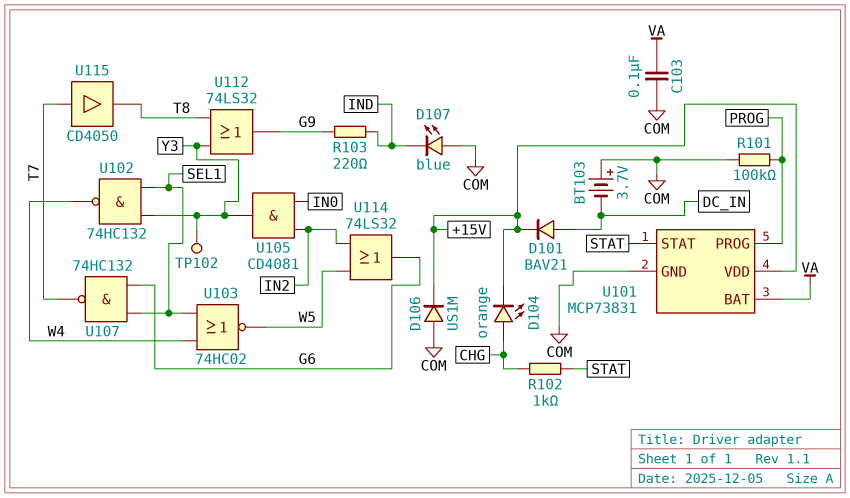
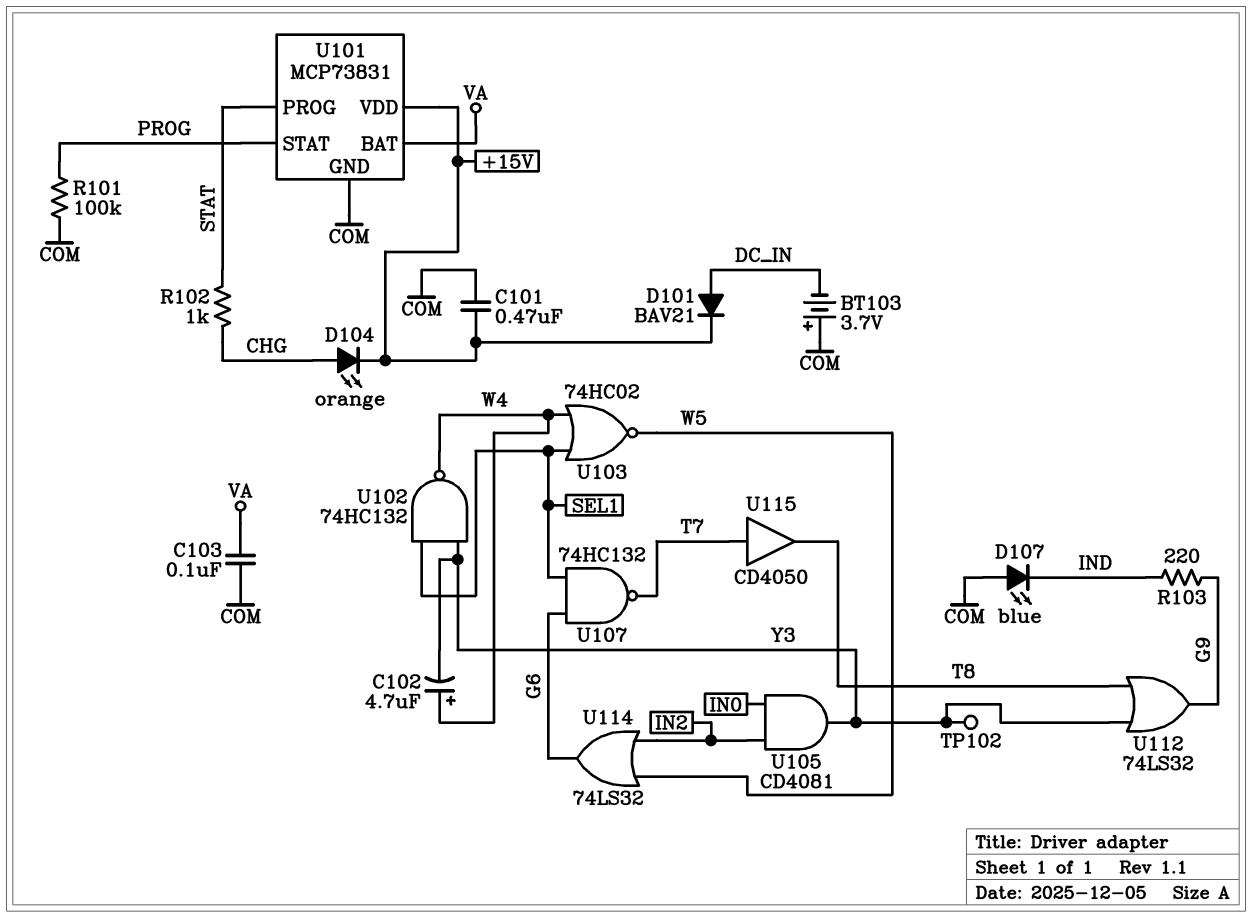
C101: none -> 470nF (+15V, COM)
C102: none -> 4.7uF (plus W4, minus Y3)
D106: diode US1M (A COM, K +15V) -> none
U101 pin PROG: PROG -> STAT
U101 pin STAT: STAT -> PROG

